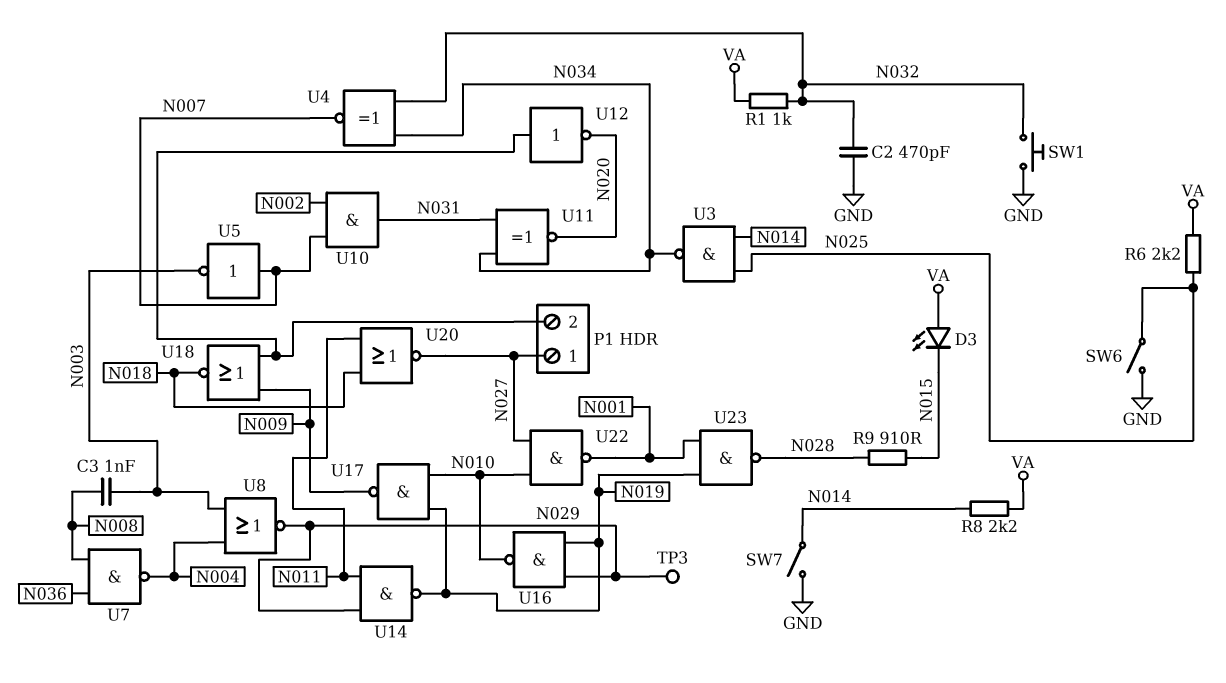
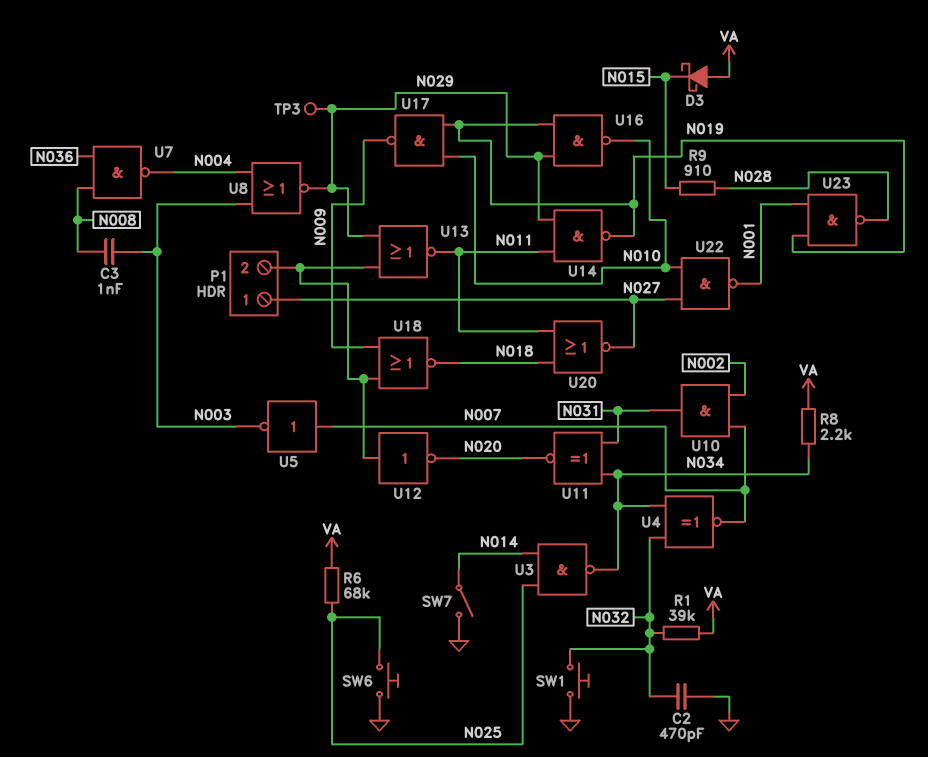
D3: LED (A VA, K N015) -> schottky (A VA, K N015)
R1: 1k (N032, VA) -> 39k (N032, VA)
R6: 2.2k (N025, VA) -> 68k (N025, VA)
R8: 2.2k (N014, VA) -> 2.2k (N034, VA)
SW6: switch (GND, N025) -> button (GND, N025)
U13: none -> NOR (in N029, in P1/2, out N011)

